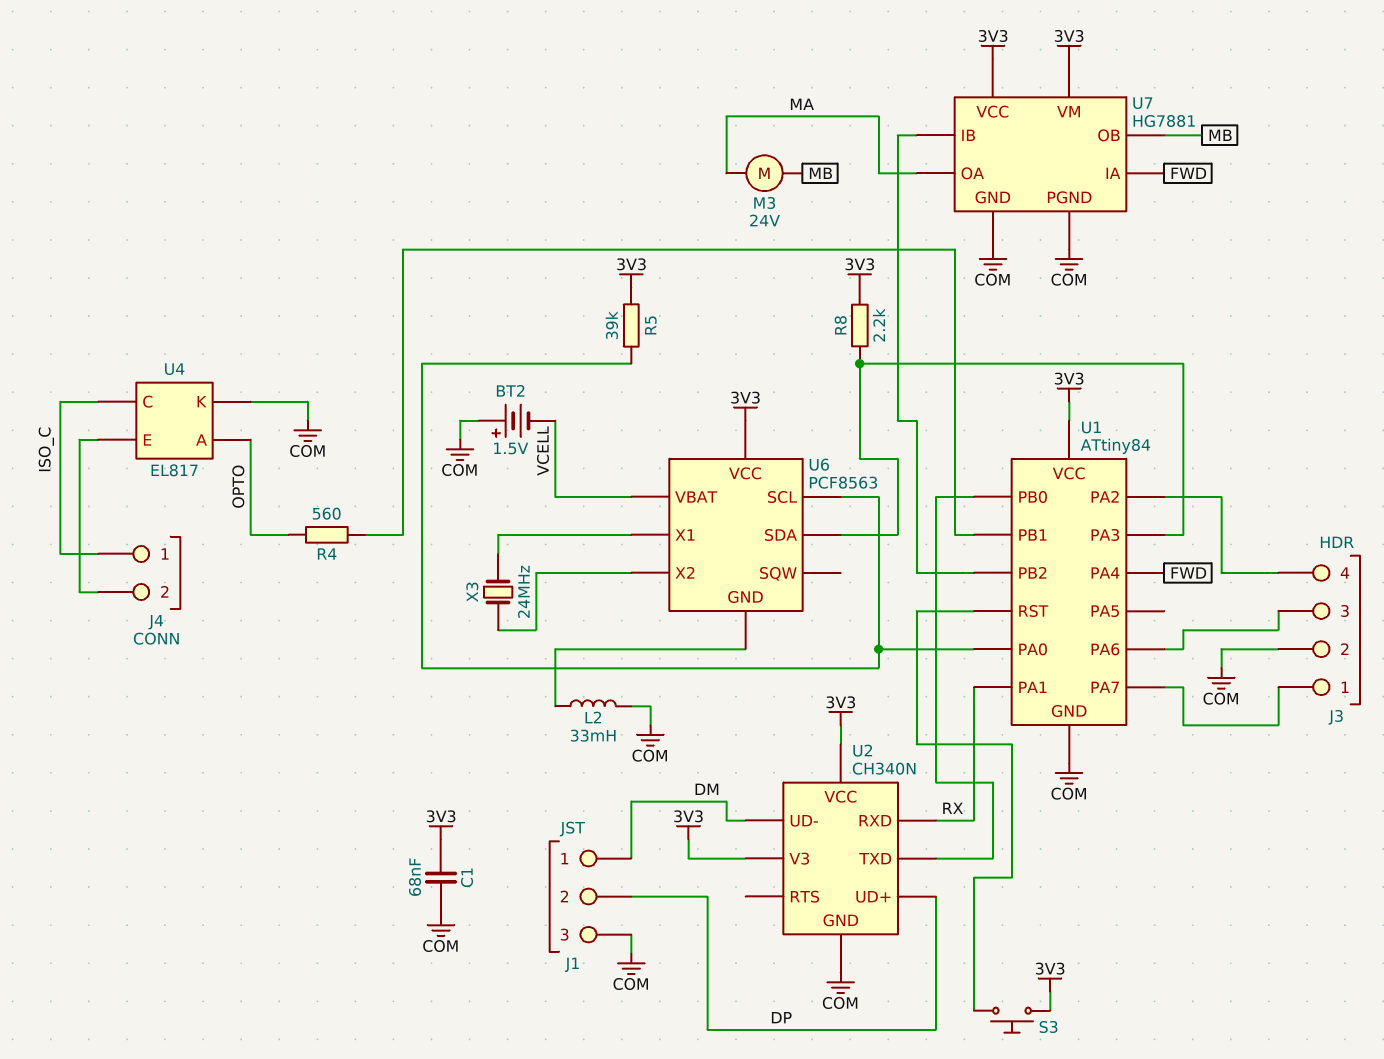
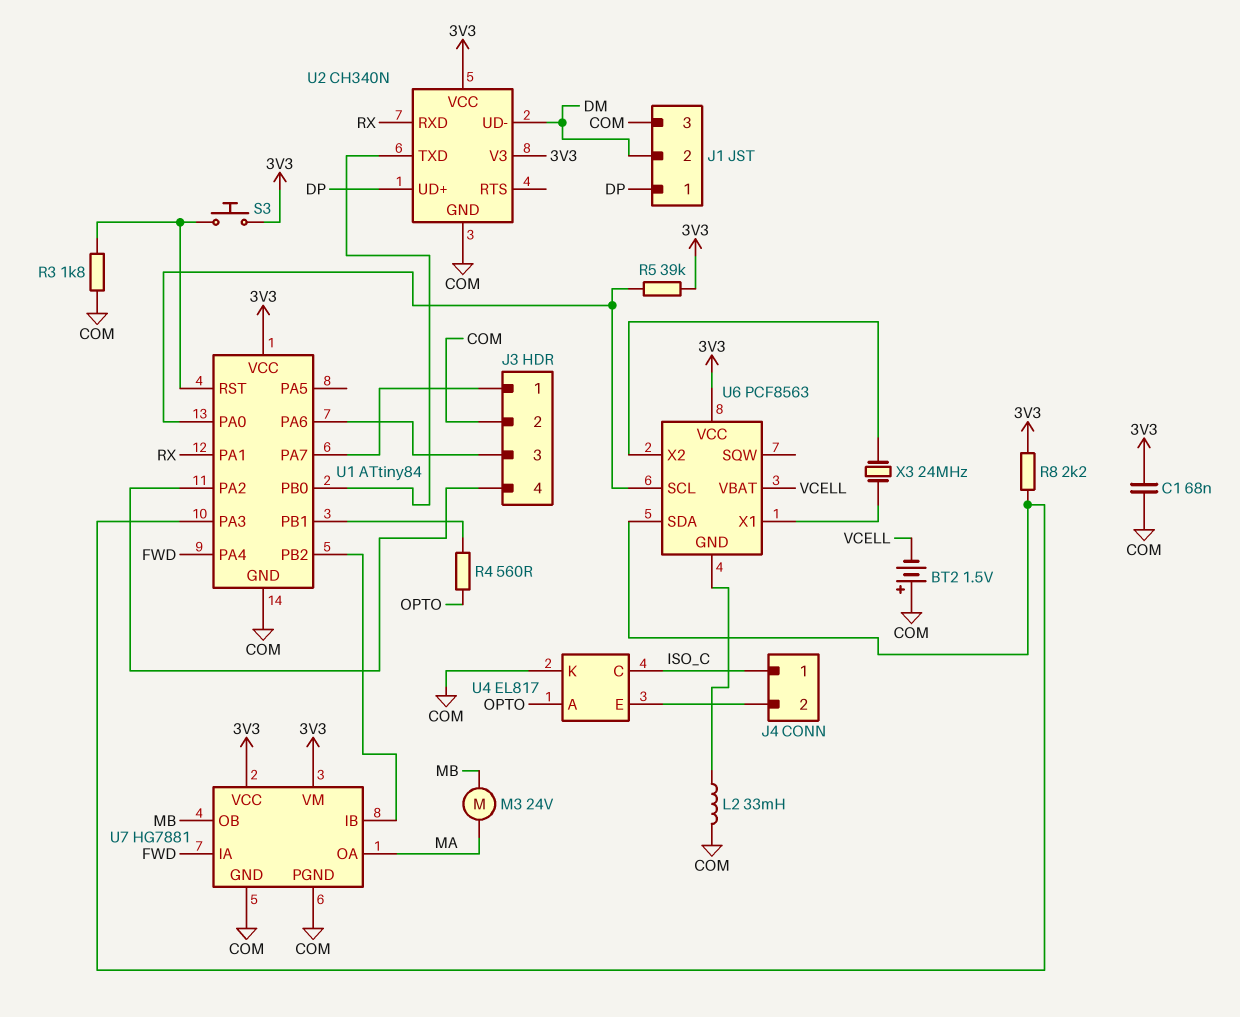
J1 pin 1: DM -> DP
J1 pin 2: DP -> DM
R3: none -> 1.8k (COM, U1/RST)

